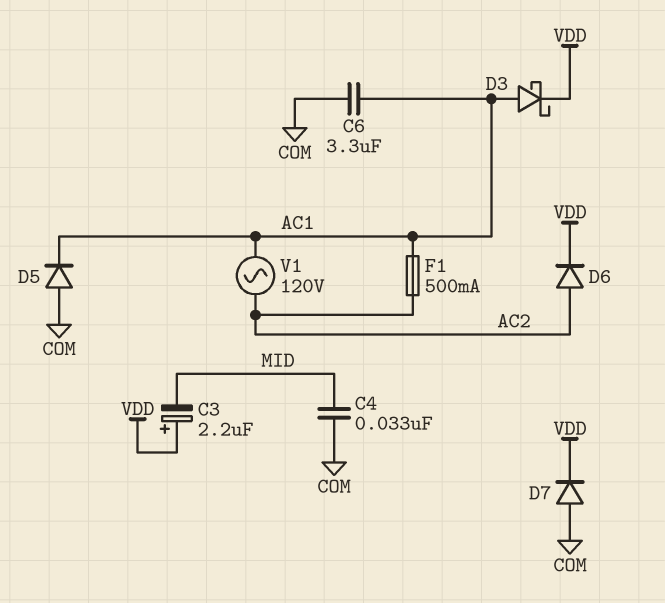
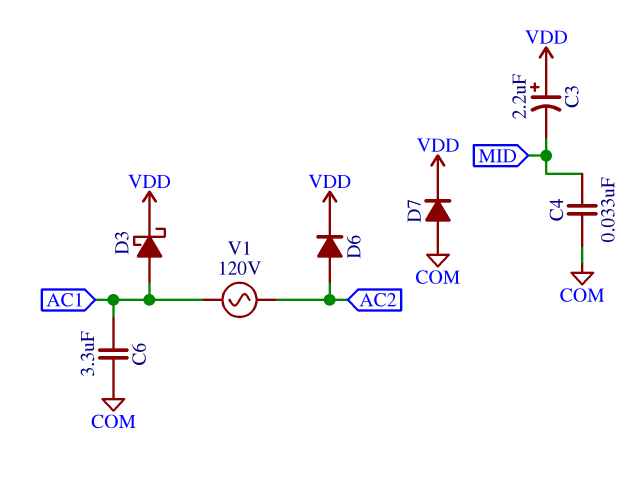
D5: diode (A COM, K AC1) -> none
F1: 500mA (AC1, AC2) -> none

